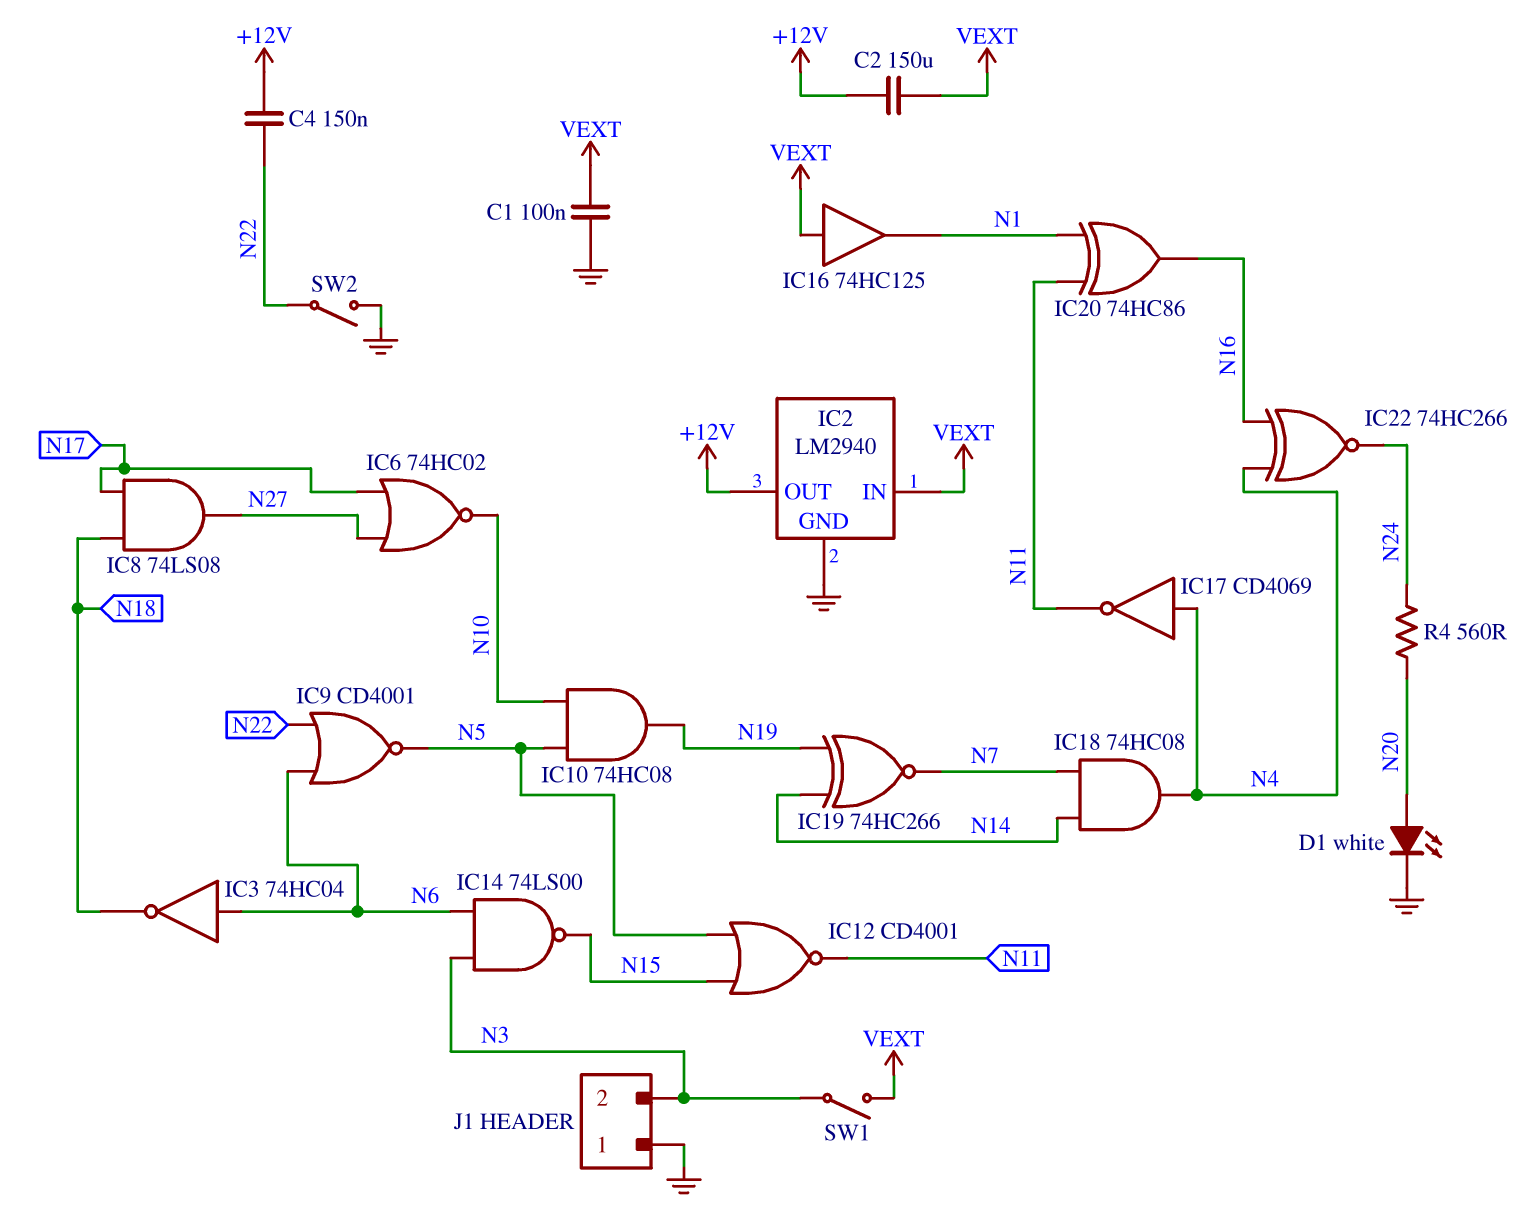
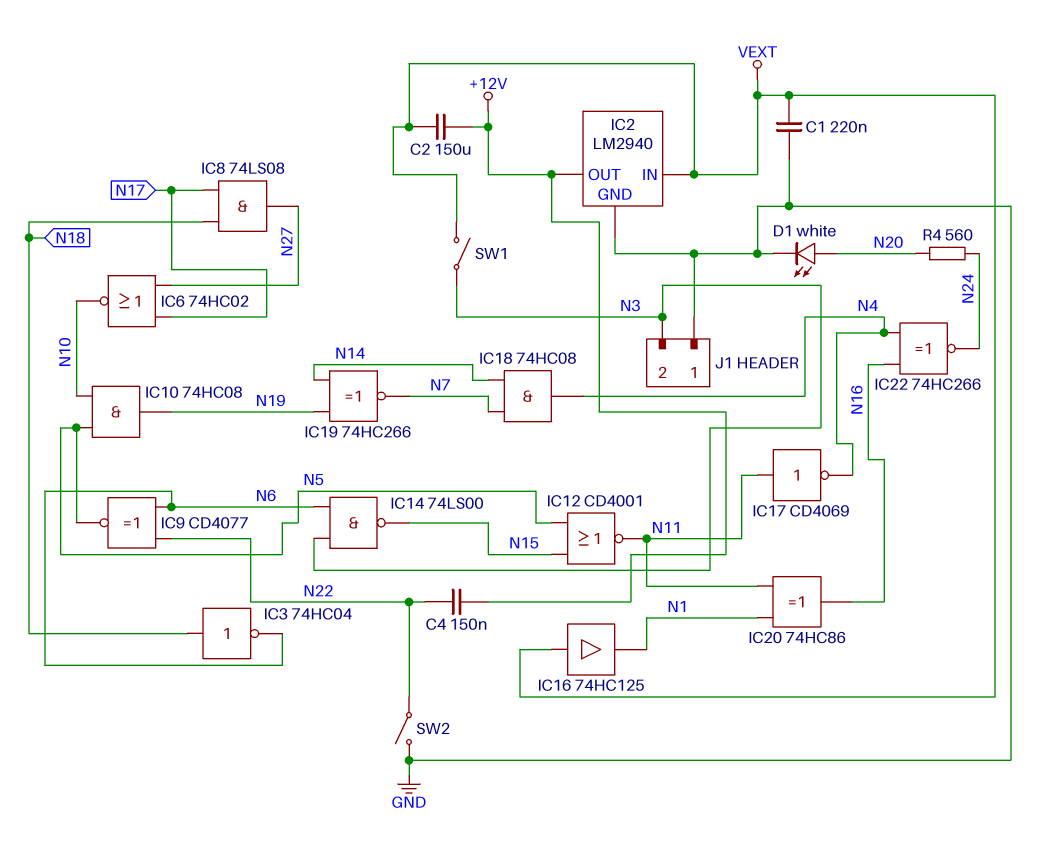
C1: 100nF (GND, VEXT) -> 220nF (GND, VEXT)
IC3: NOT 74HC04 (in N6, out N18) -> NOT 74HC04 (in N18, out N6)
IC9: NOR CD4001 (in N6, in N22, out N5) -> XNOR CD4077 (in N6, in N22, out N5)
IC17: NOT CD4069 (in N4, out N11) -> NOT CD4069 (in N11, out N4)

